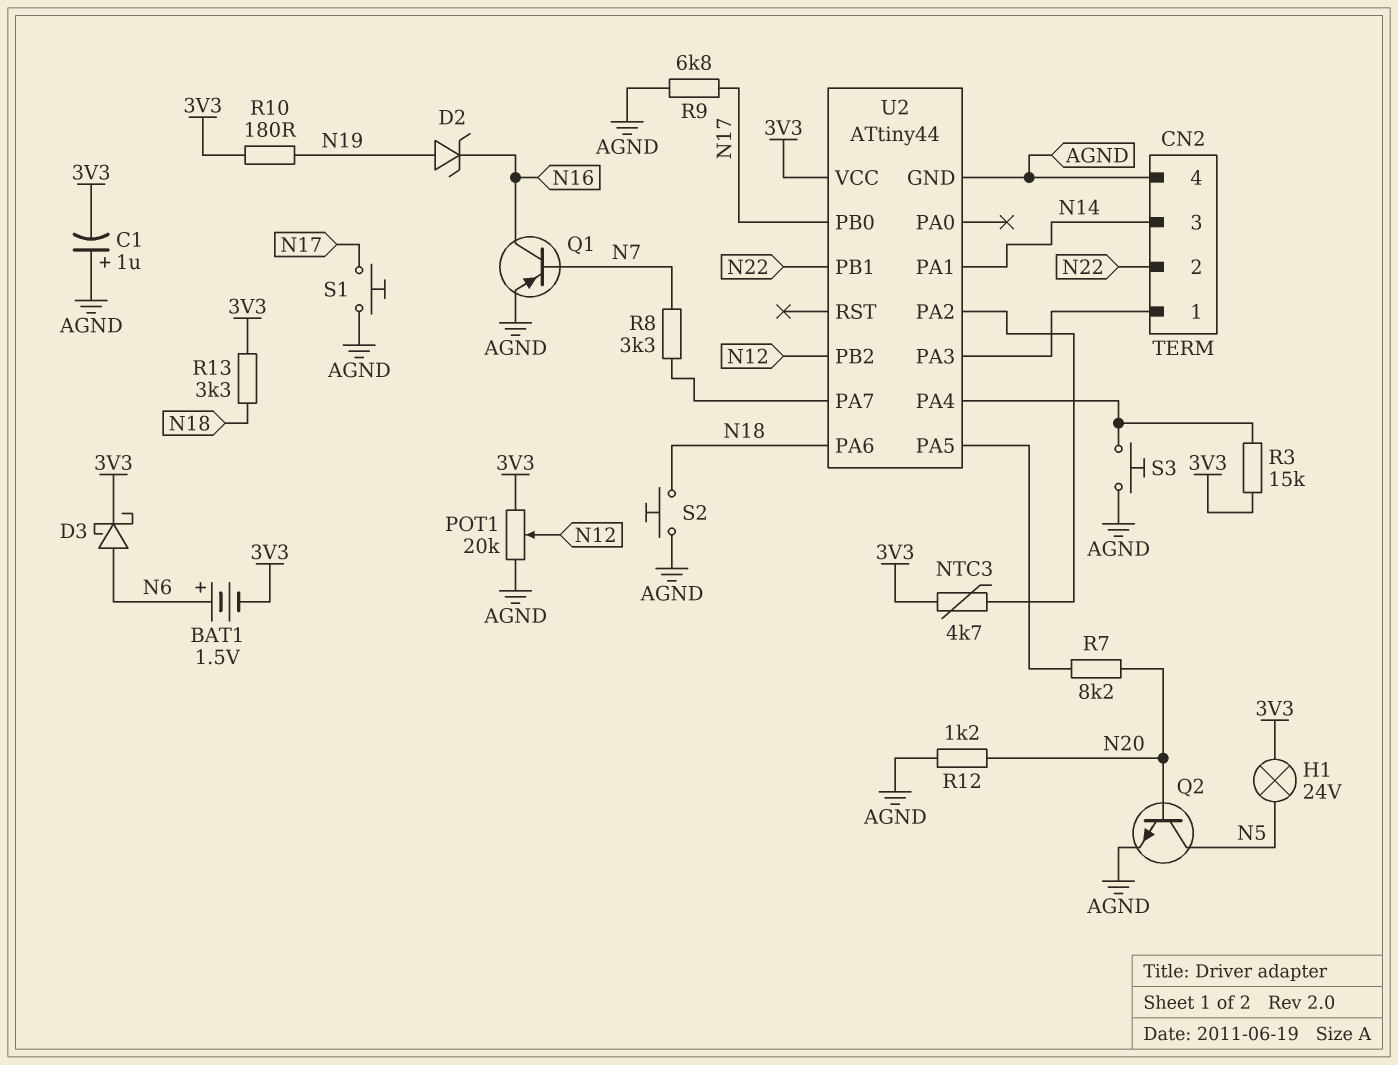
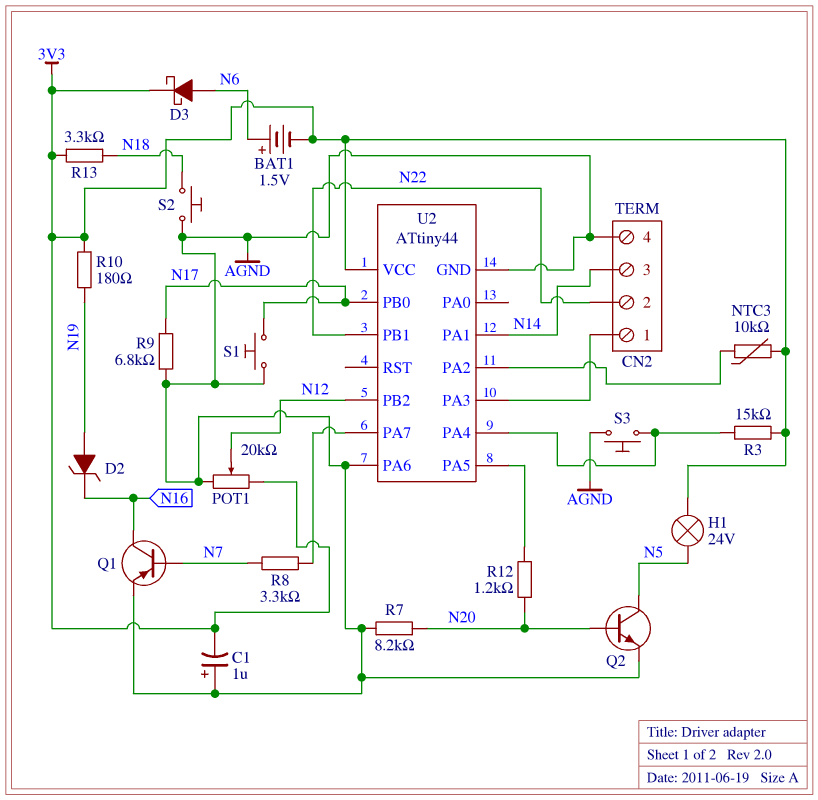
NTC3: 4.7k (3V3, U2/PA2) -> 10k (3V3, U2/PA2)
R7: 8.2k (N20, U2/PA5) -> 8.2k (AGND, N20)
R12: 1.2k (AGND, N20) -> 1.2k (N20, U2/PA5)
U2 pin PA6: N18 -> AGND

